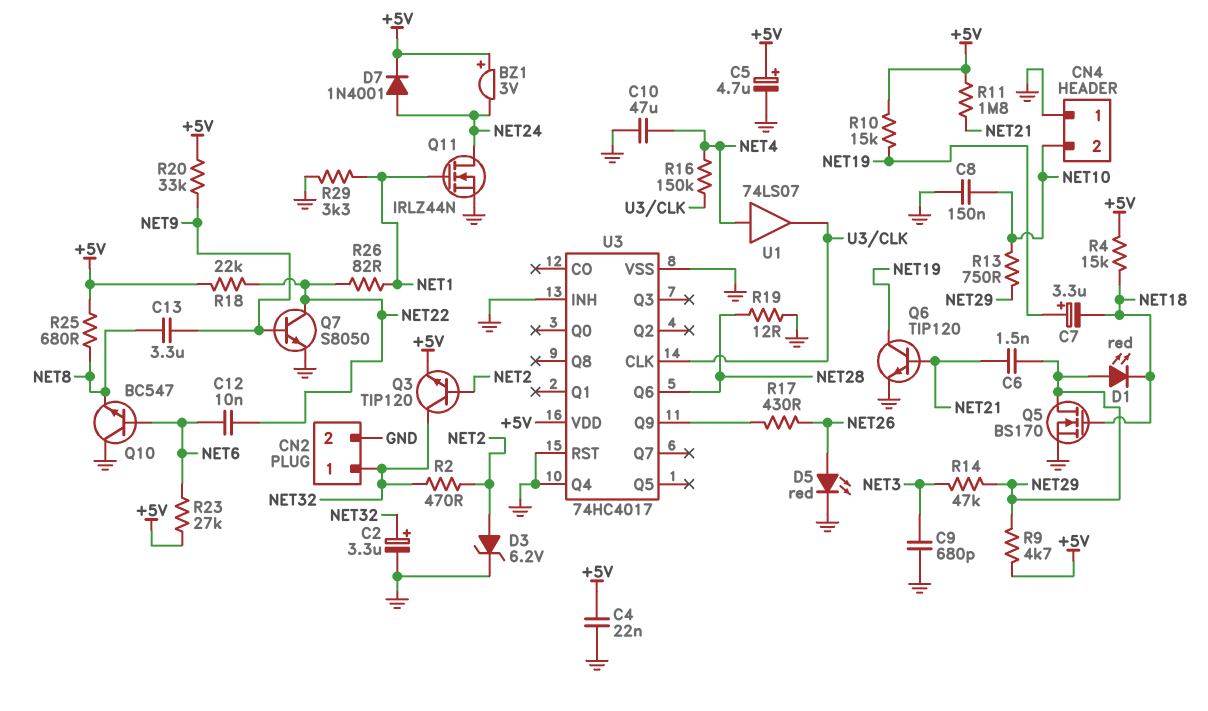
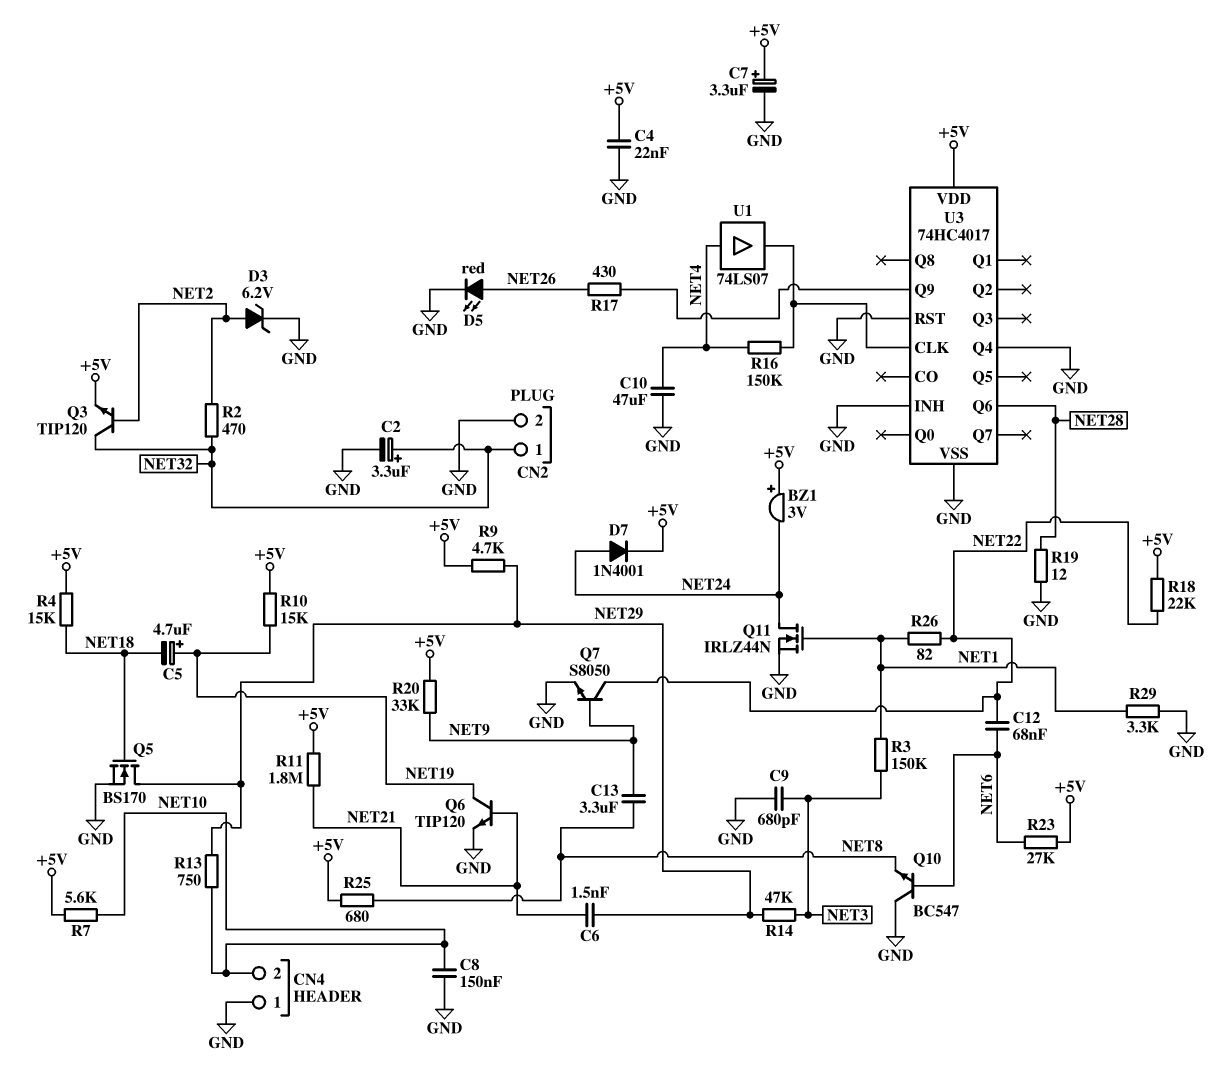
C5: 4.7uF (plus +5V, minus GND) -> 4.7uF (plus NET19, minus NET18)
C7: 3.3uF (plus NET19, minus NET18) -> 3.3uF (plus +5V, minus GND)
C12: 10nF (NET6, NET22) -> 68nF (NET6, NET22)
D1: LED red (A NET29, K NET18) -> none
R3: none -> 150k (NET1, NET3)
R7: none -> 5.6k (+5V, NET10)

